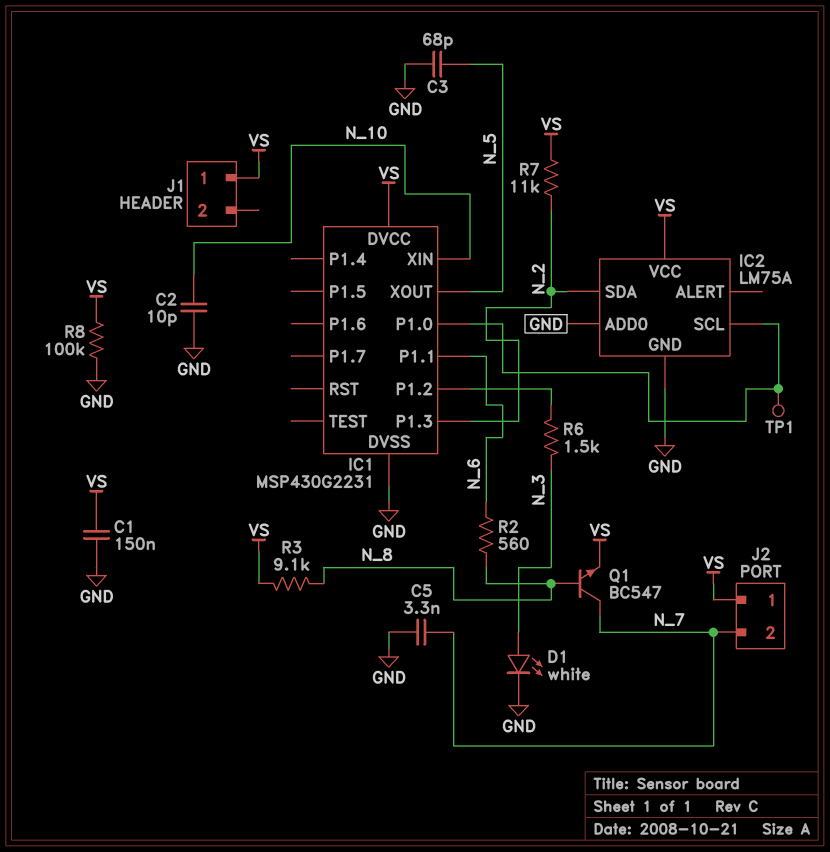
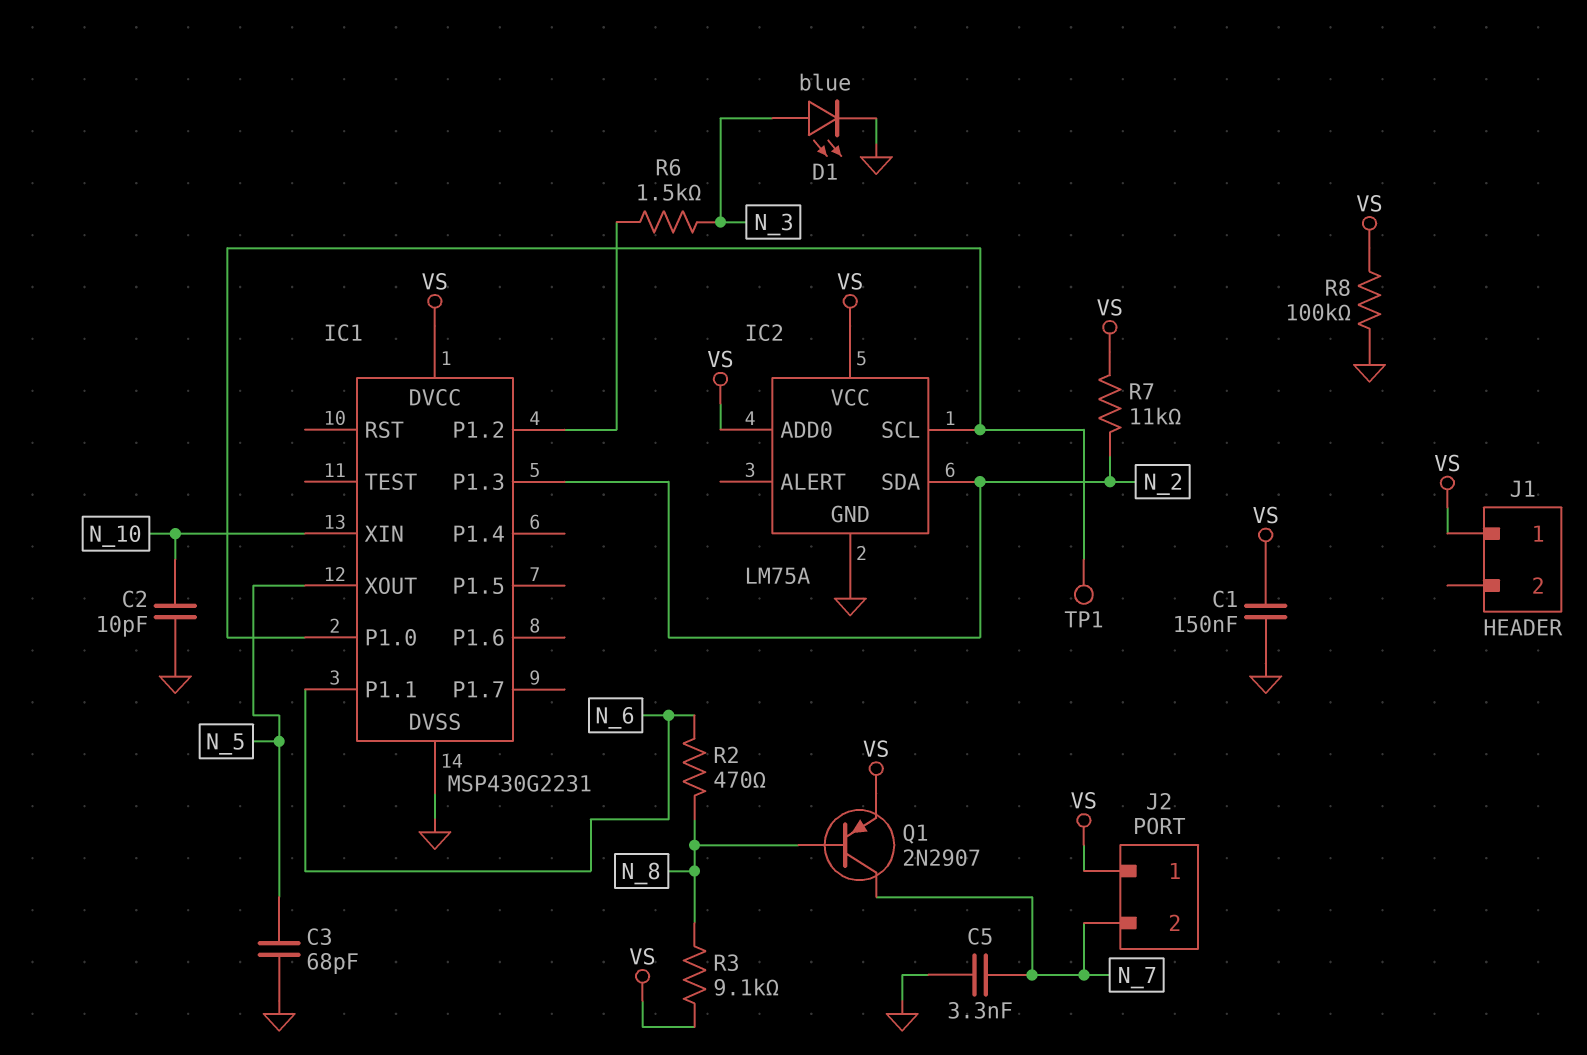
D1: LED white (A N_3, K GND) -> LED blue (A N_3, K GND)
IC2 pin ADD0: GND -> VS
Q1: NPN BC547 (B N_8, C N_7, E VS) -> PNP 2N2907 (B N_8, C N_7, E VS)
R2: 560 (N_6, N_8) -> 470 (N_6, N_8)

